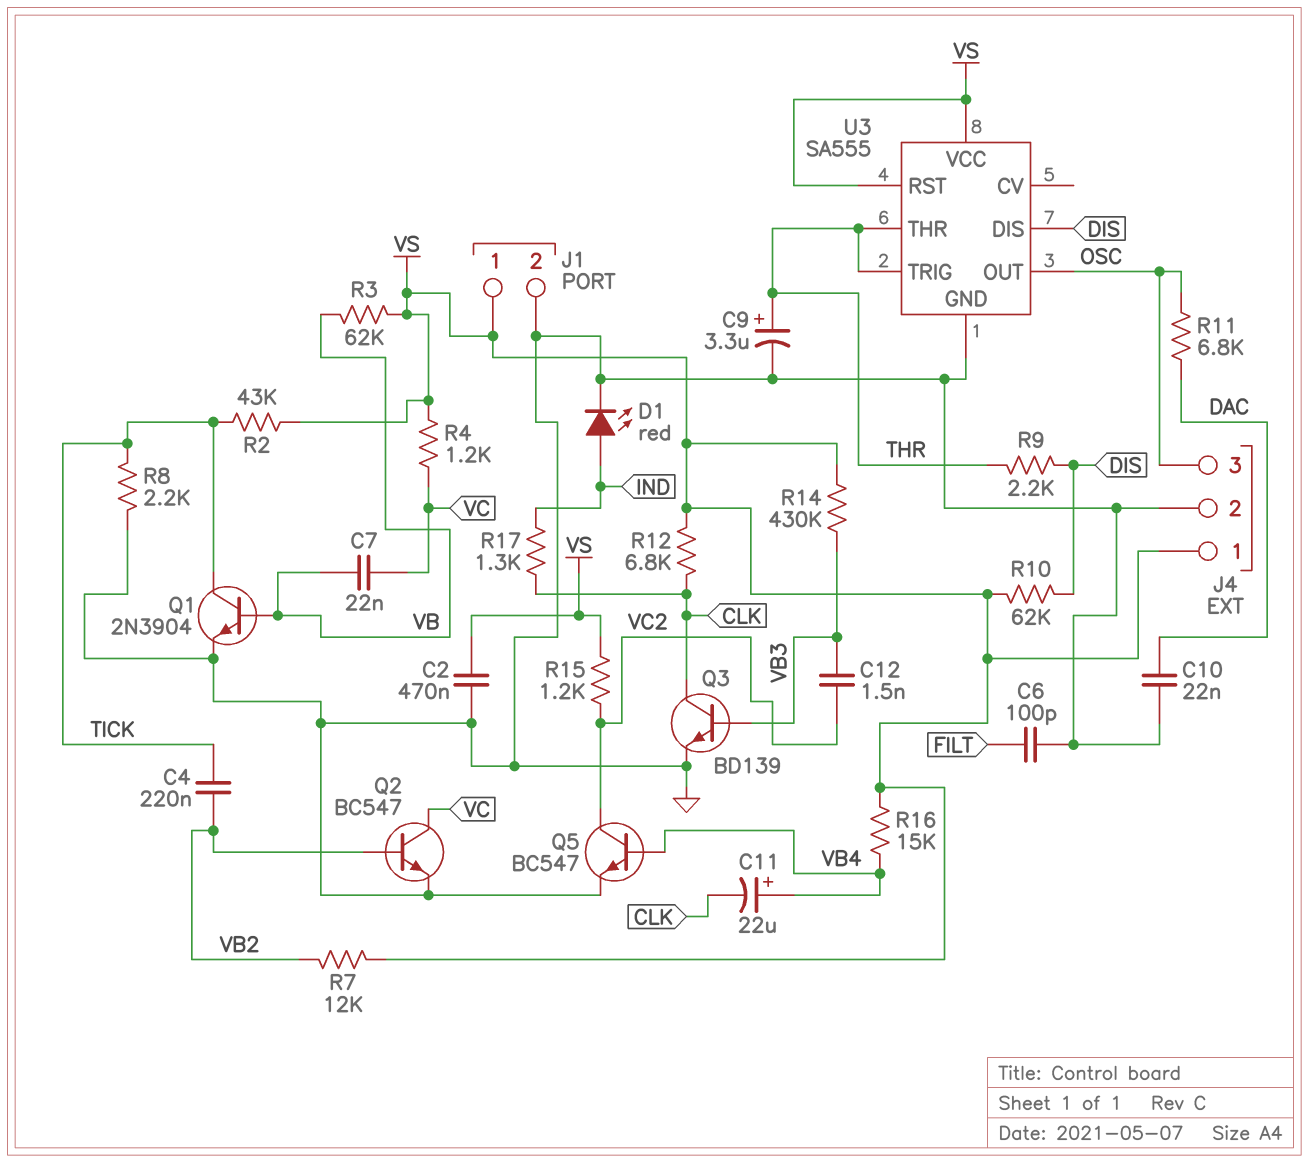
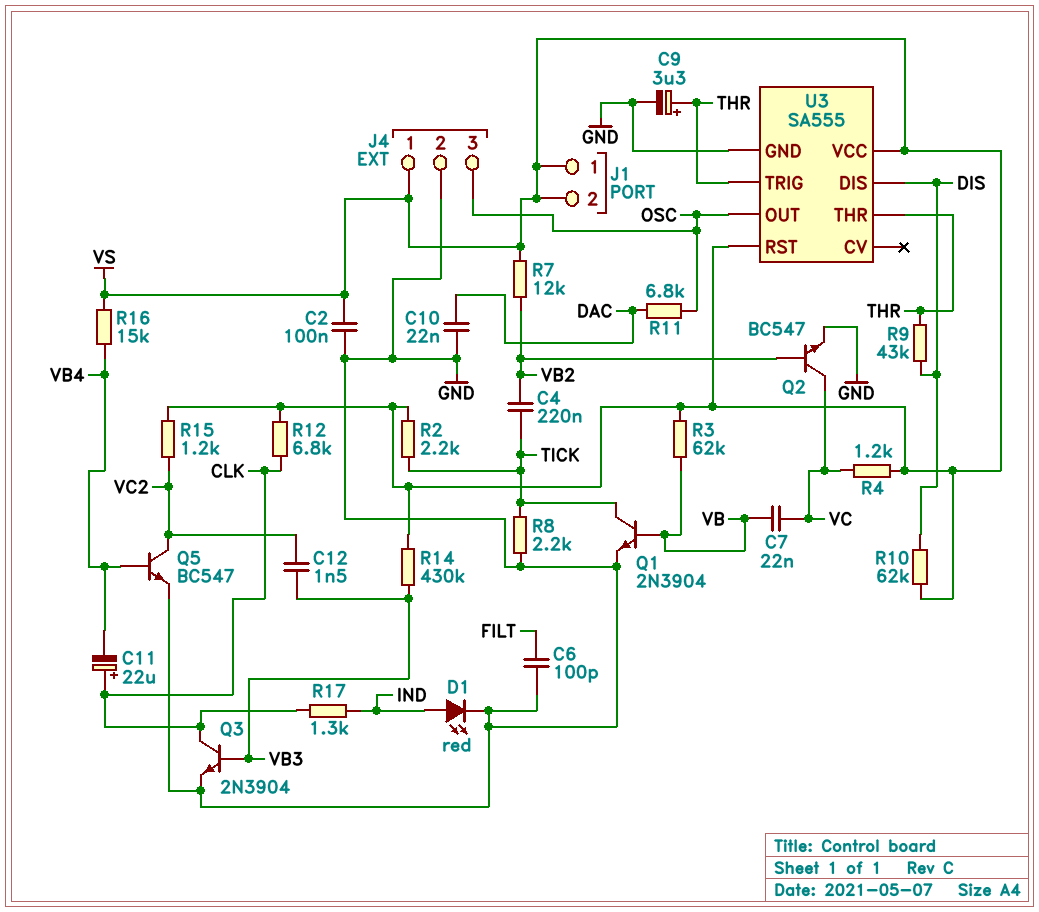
C2: 470nF (GND, VS) -> 100nF (GND, VS)
C11: 22uF (plus VB4, minus CLK) -> 22uF (plus CLK, minus VB4)
J1 pin 2: GND -> VS
Q3: NPN BD139 (B VB3, C CLK, E GND) -> NPN 2N3904 (B VB3, C CLK, E GND)
R2: 43k (TICK, VS) -> 2.2k (TICK, VS)
R9: 2.2k (DIS, THR) -> 43k (DIS, THR)

